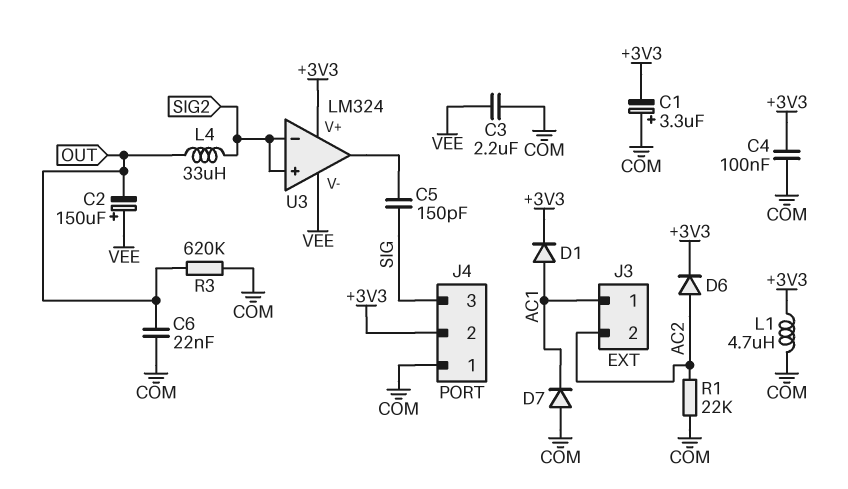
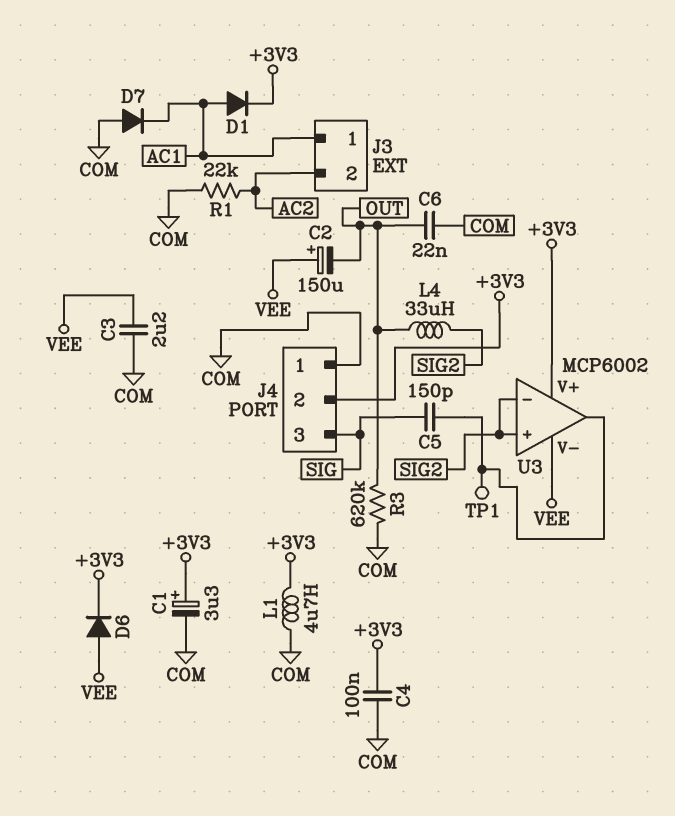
C1: 3.3uF (plus COM, minus +3V3) -> 3.3uF (plus +3V3, minus COM)
D6: diode (A AC2, K +3V3) -> diode (A VEE, K +3V3)
TP1: none -> test point (U3/out)
U3: LM324 -> MCP6002

